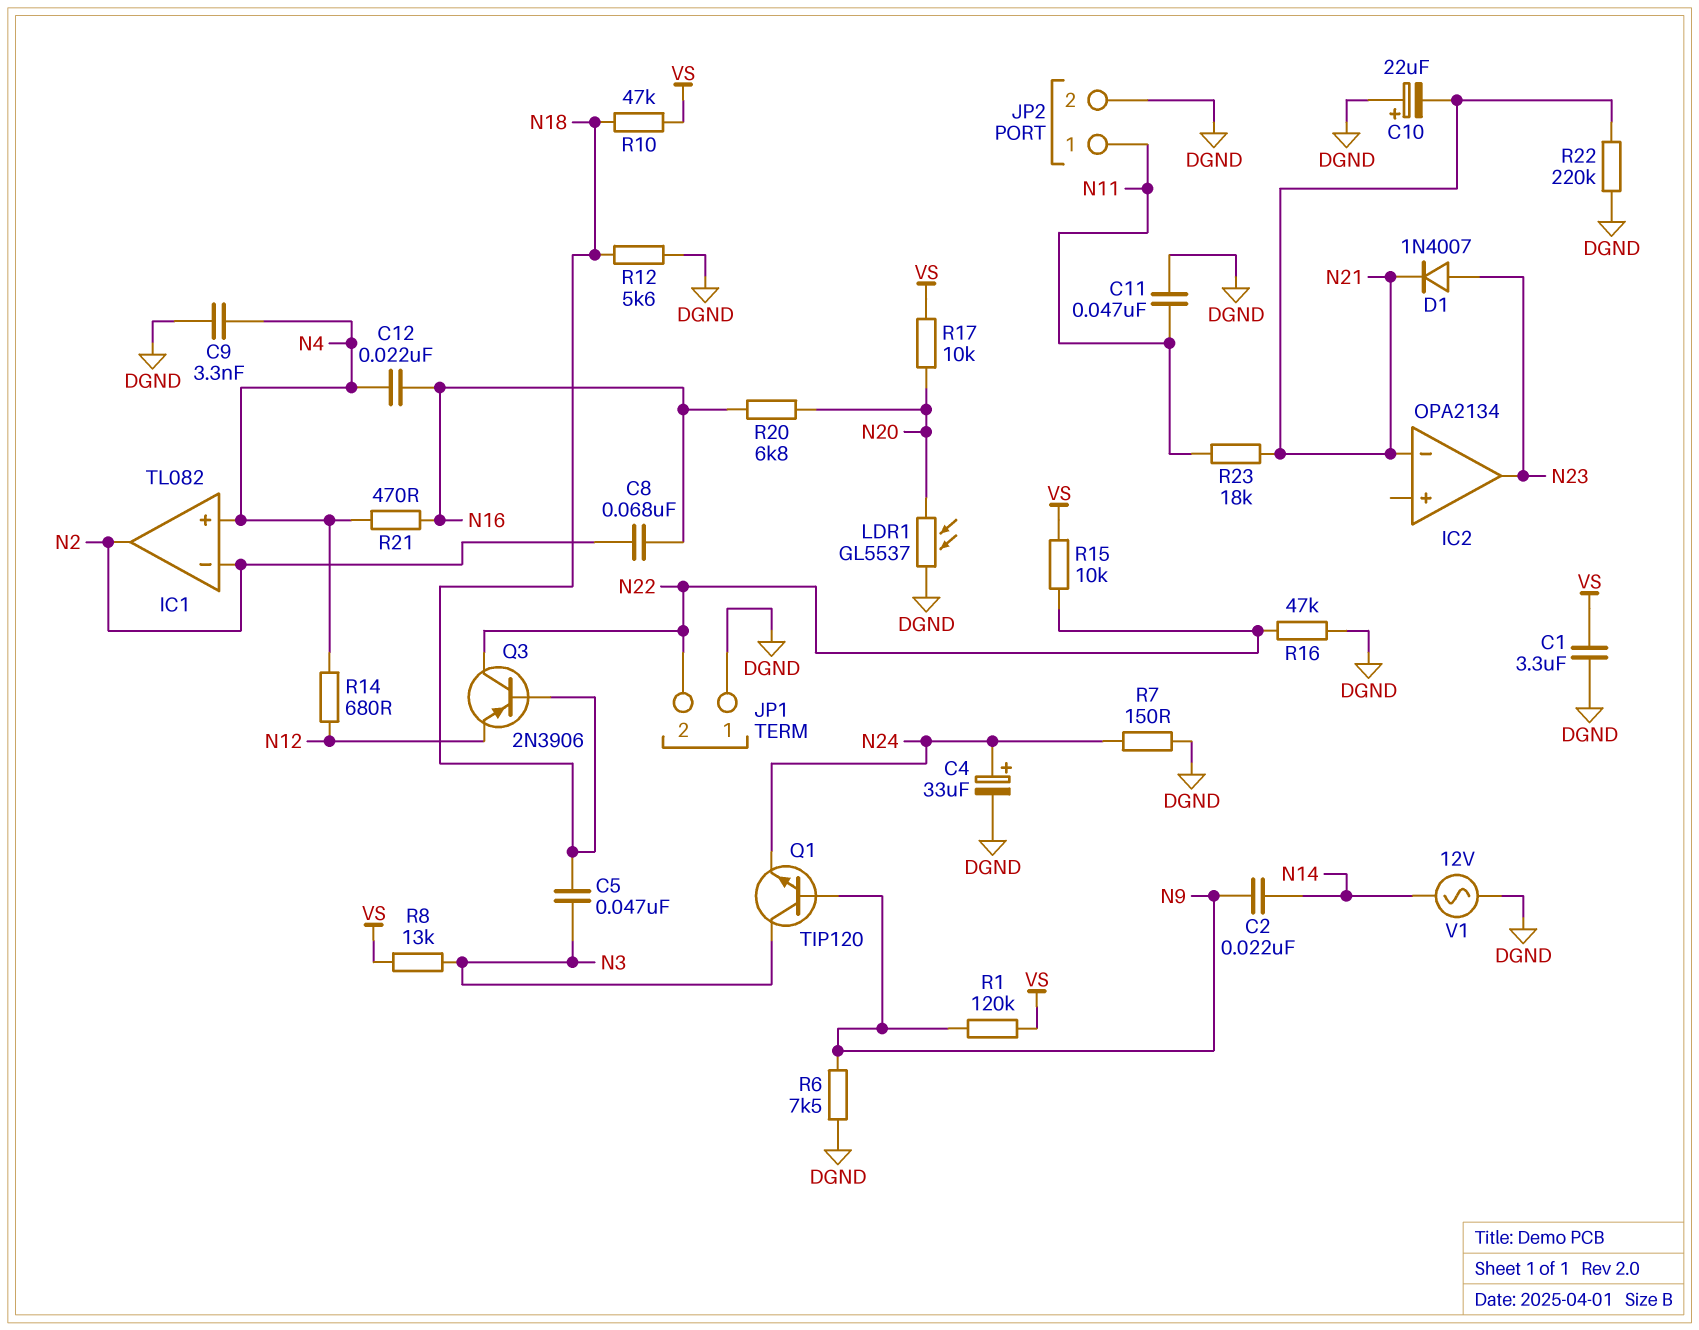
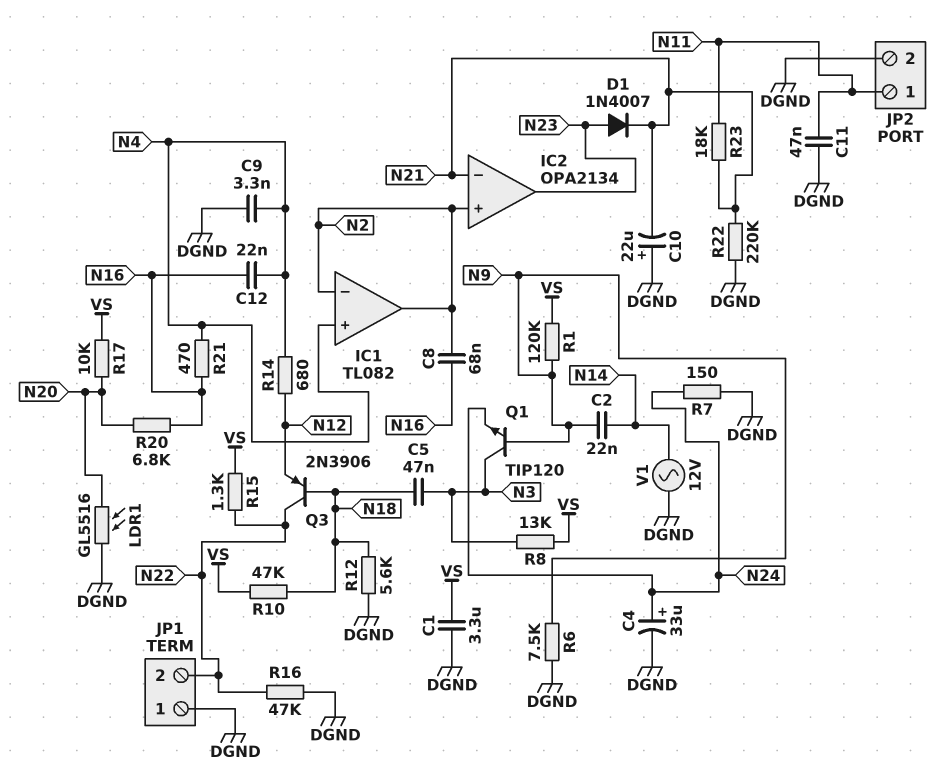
IC2 pin in+: none -> N2
LDR1: GL5537 (DGND, N20) -> GL5516 (DGND, N20)
R15: 10k (N22, VS) -> 1.3k (N22, VS)

